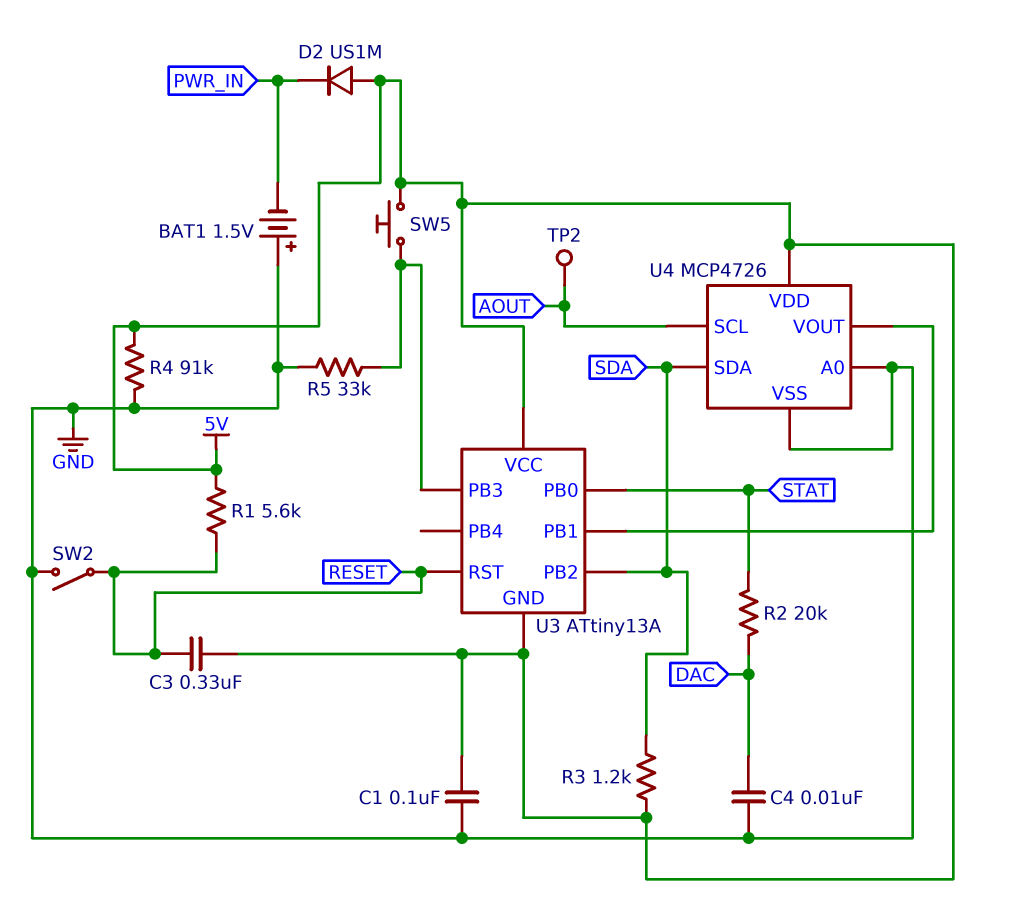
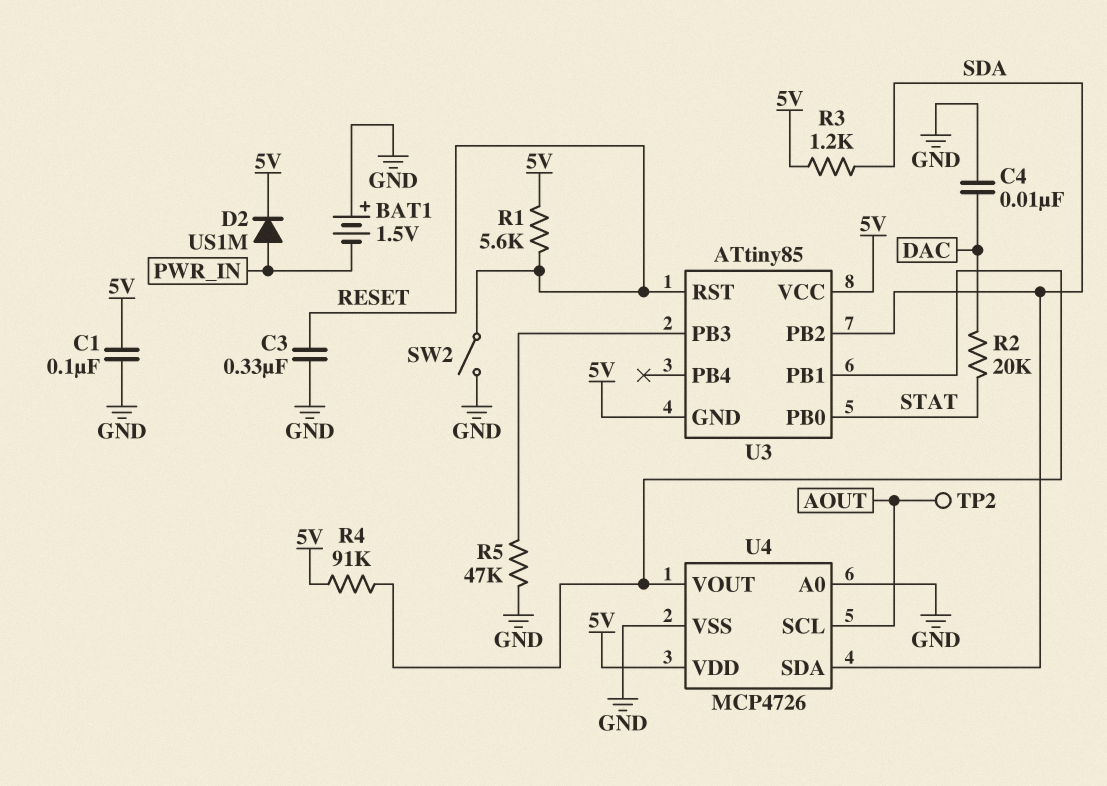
C3: 330nF (5V, RESET) -> 330nF (GND, RESET)
D2: diode US1M (A 5V, K PWR_IN) -> diode US1M (A PWR_IN, K 5V)
R4: 91k (5V, GND) -> 91k (5V, U3/PB1)
R5: 33k (GND, U3/PB3) -> 47k (GND, U3/PB3)
SW5: button (5V, U3/PB3) -> none
U3: ATtiny13A -> ATtiny85

